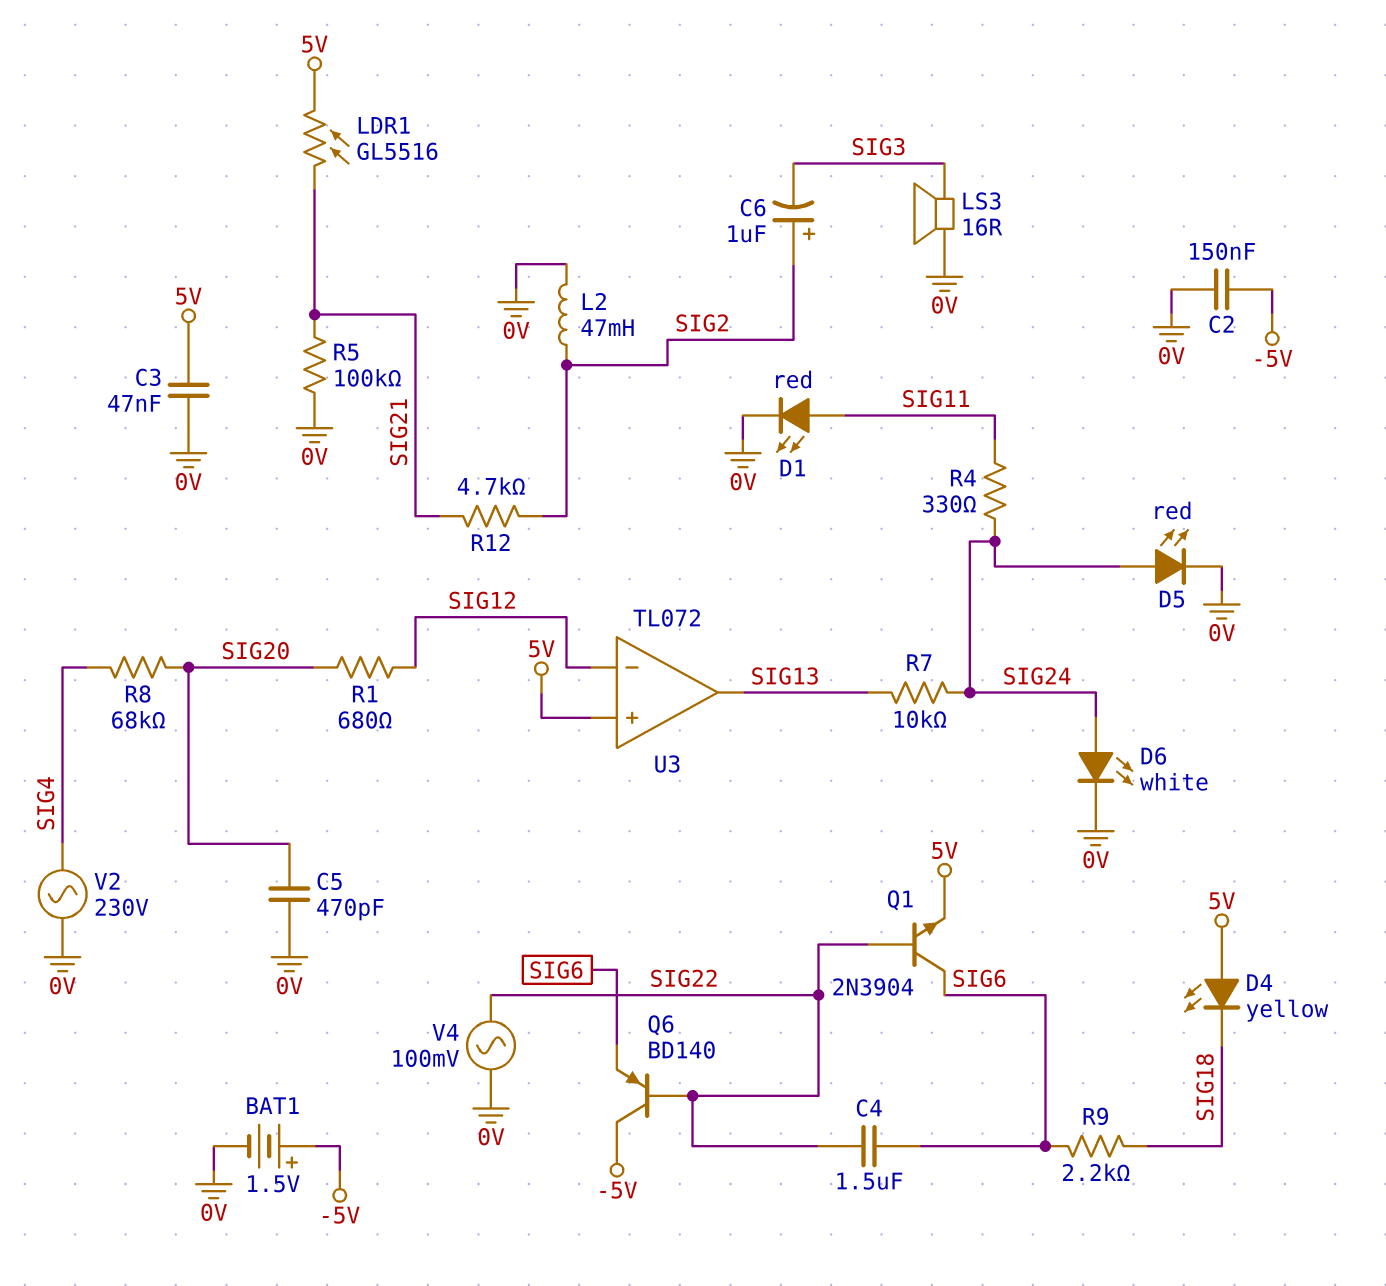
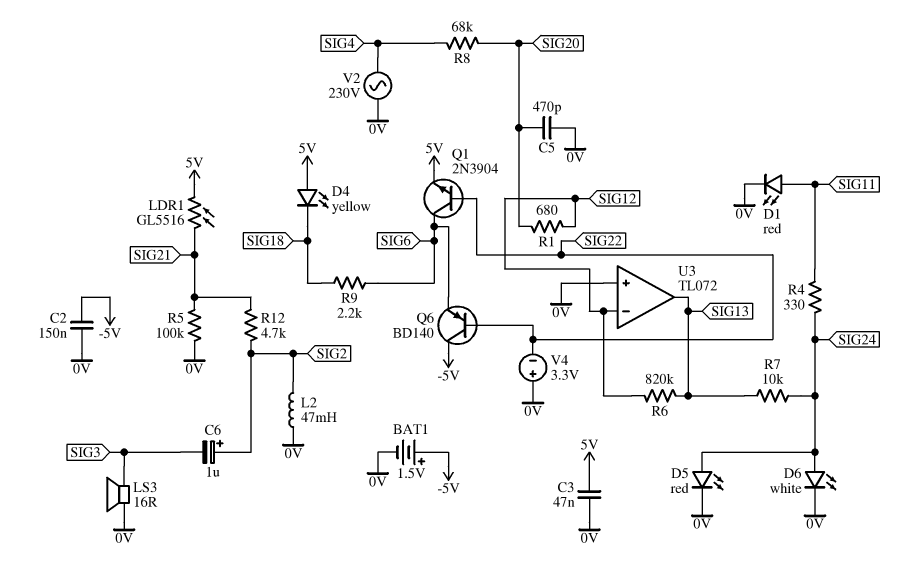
C4: 1.5uF (SIG6, SIG22) -> none
R6: none -> 820k (SIG12, SIG13)
U3 pin in+: 5V -> 0V
V4: AC 100mV (0V, SIG22) -> 3.3V (plus 0V, minus SIG22)

